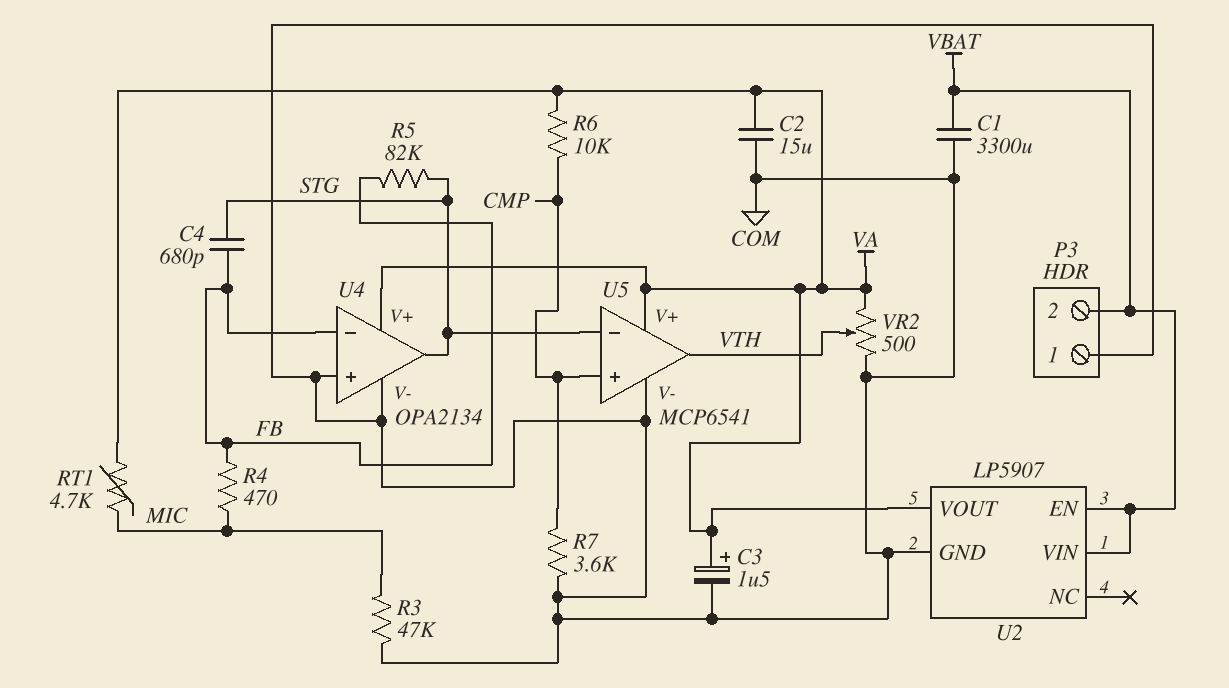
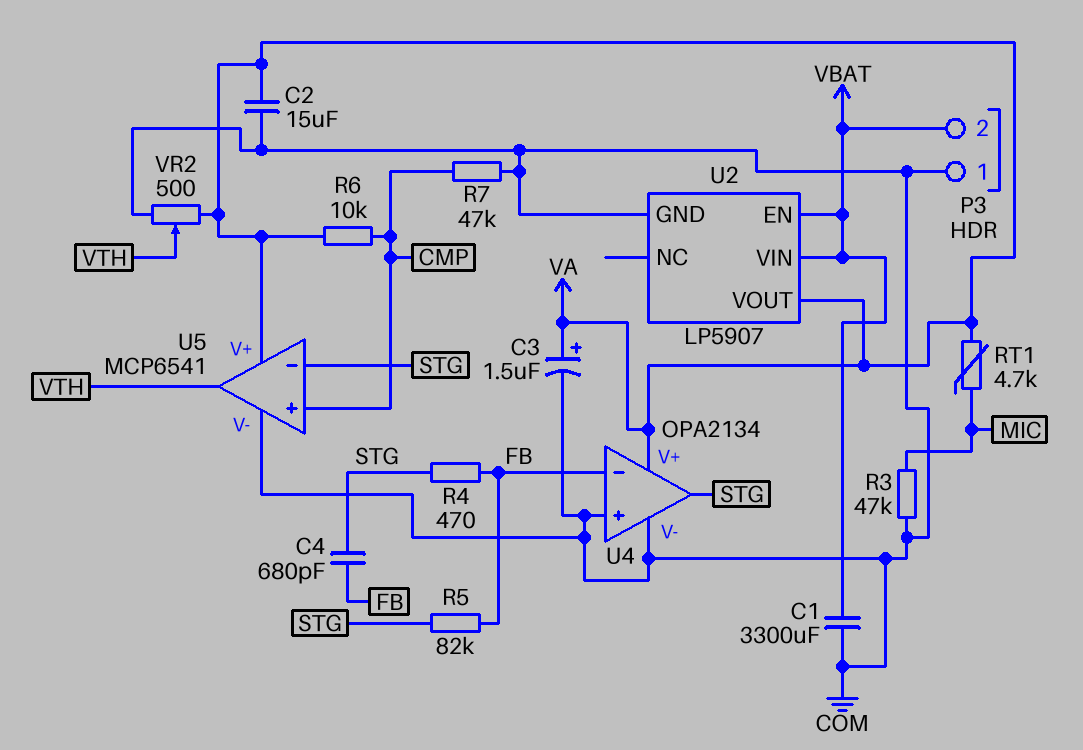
R4: 470 (FB, MIC) -> 470 (FB, STG)
R7: 3.6k (CMP, COM) -> 47k (CMP, COM)

